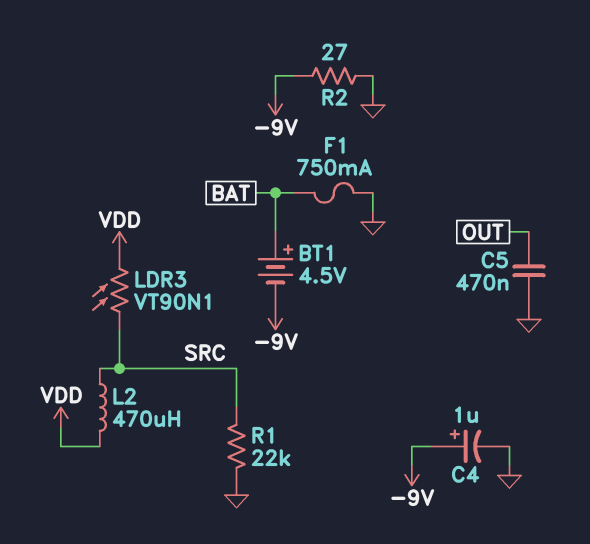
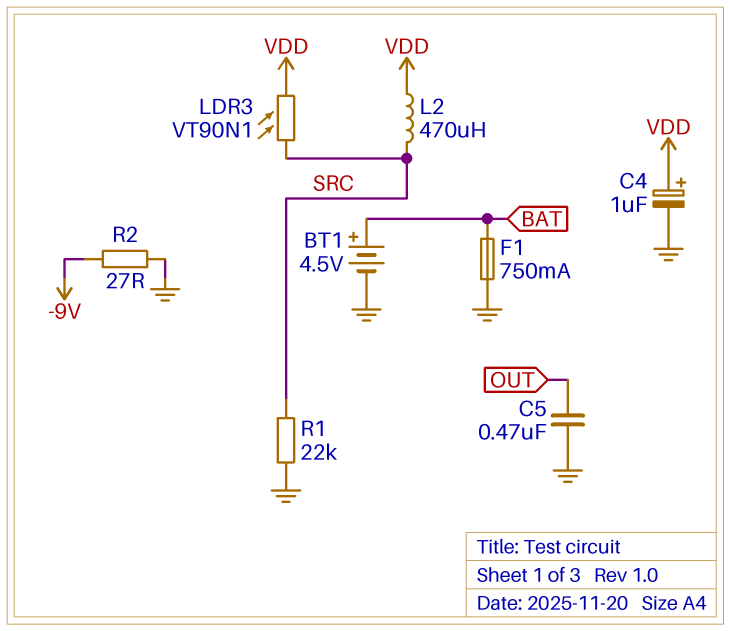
BT1: 4.5V (plus BAT, minus -9V) -> 4.5V (plus BAT, minus GND)
C4: 1uF (plus -9V, minus GND) -> 1uF (plus VDD, minus GND)

